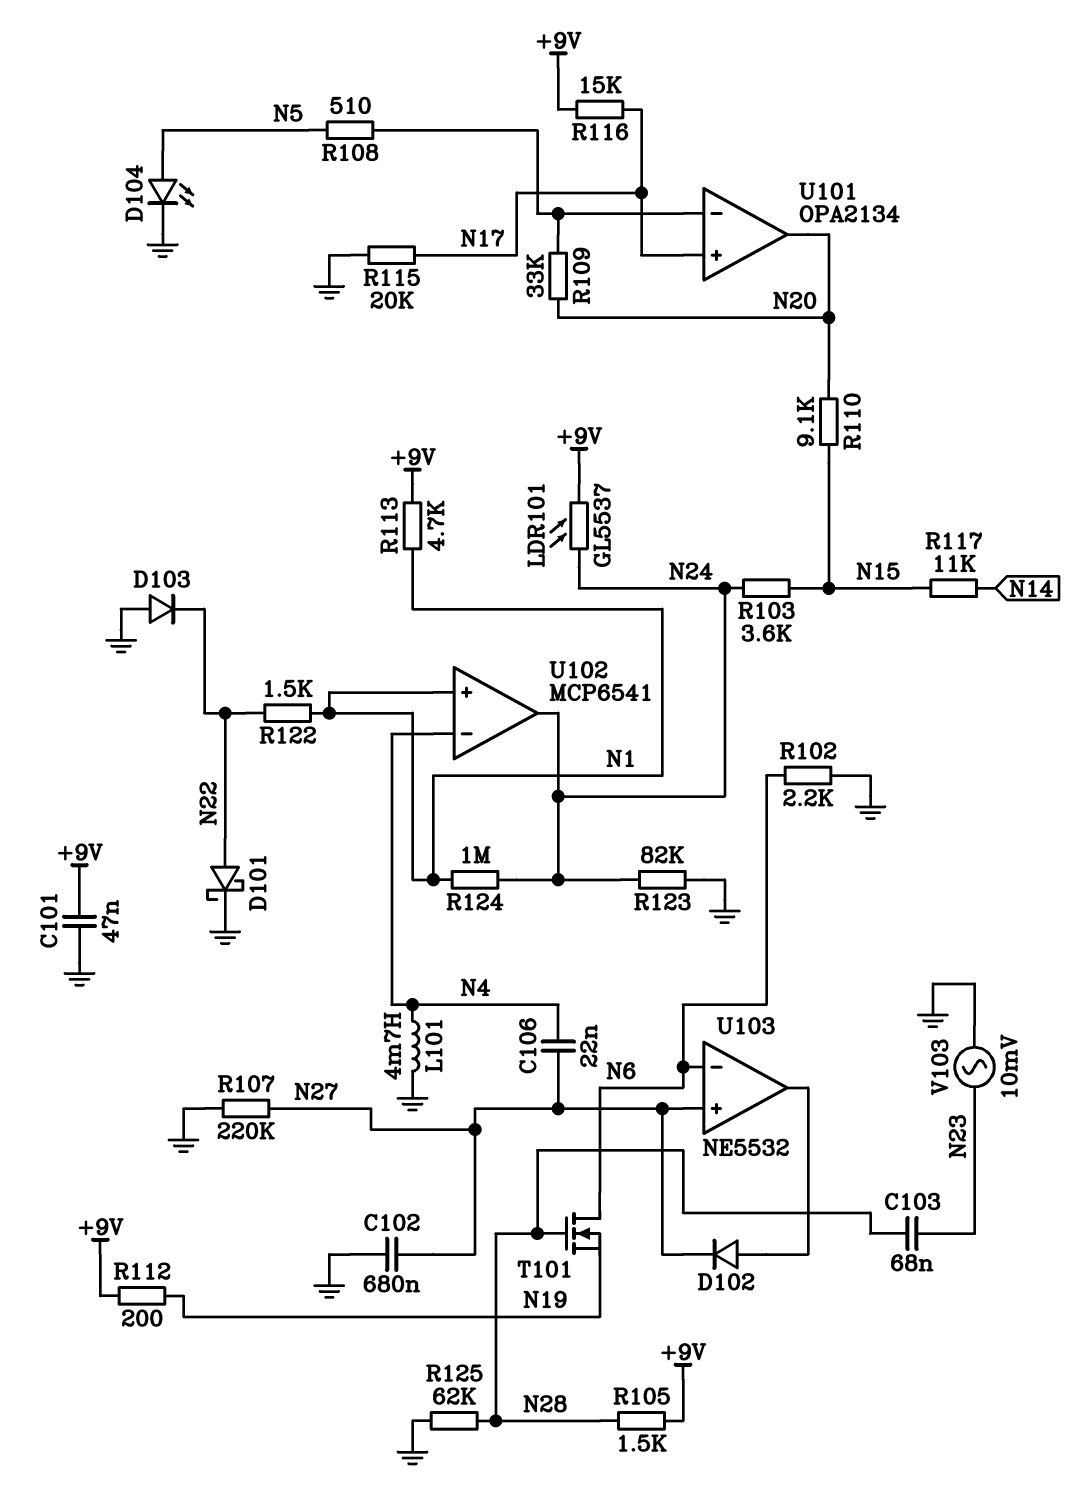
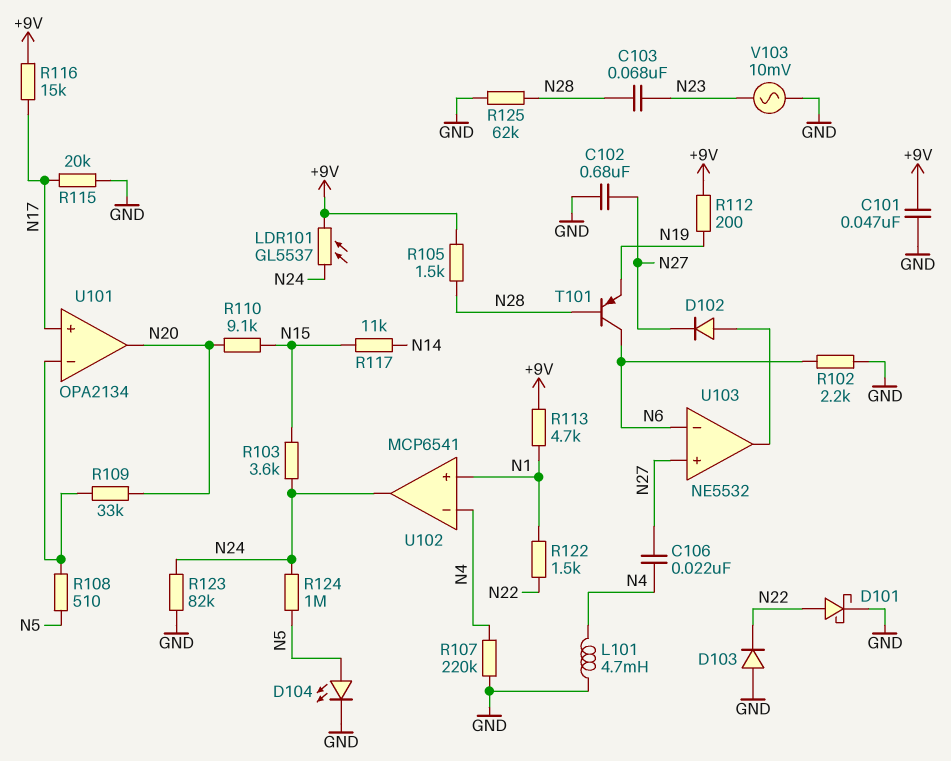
R107: 220k (GND, N27) -> 220k (GND, N4)
R124: 1M (N1, N24) -> 1M (N5, N24)
T101: NMOS (G N28, D N6, S N19) -> PNP (B N28, C N6, E N19)

